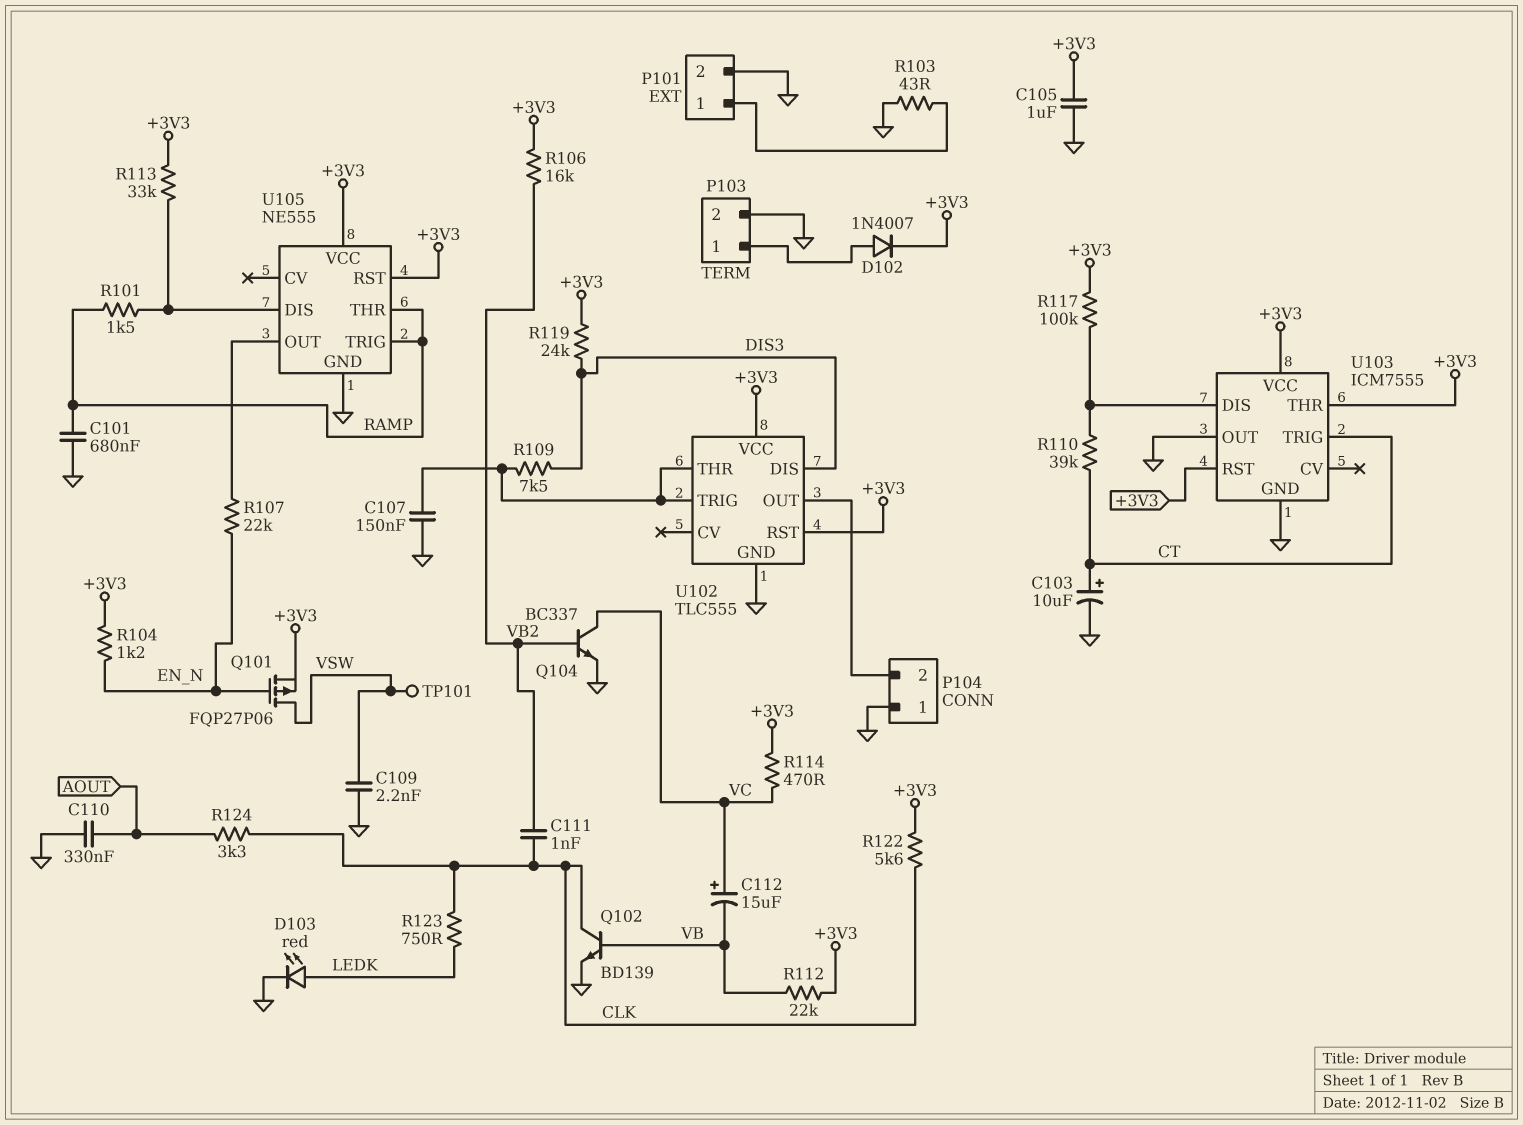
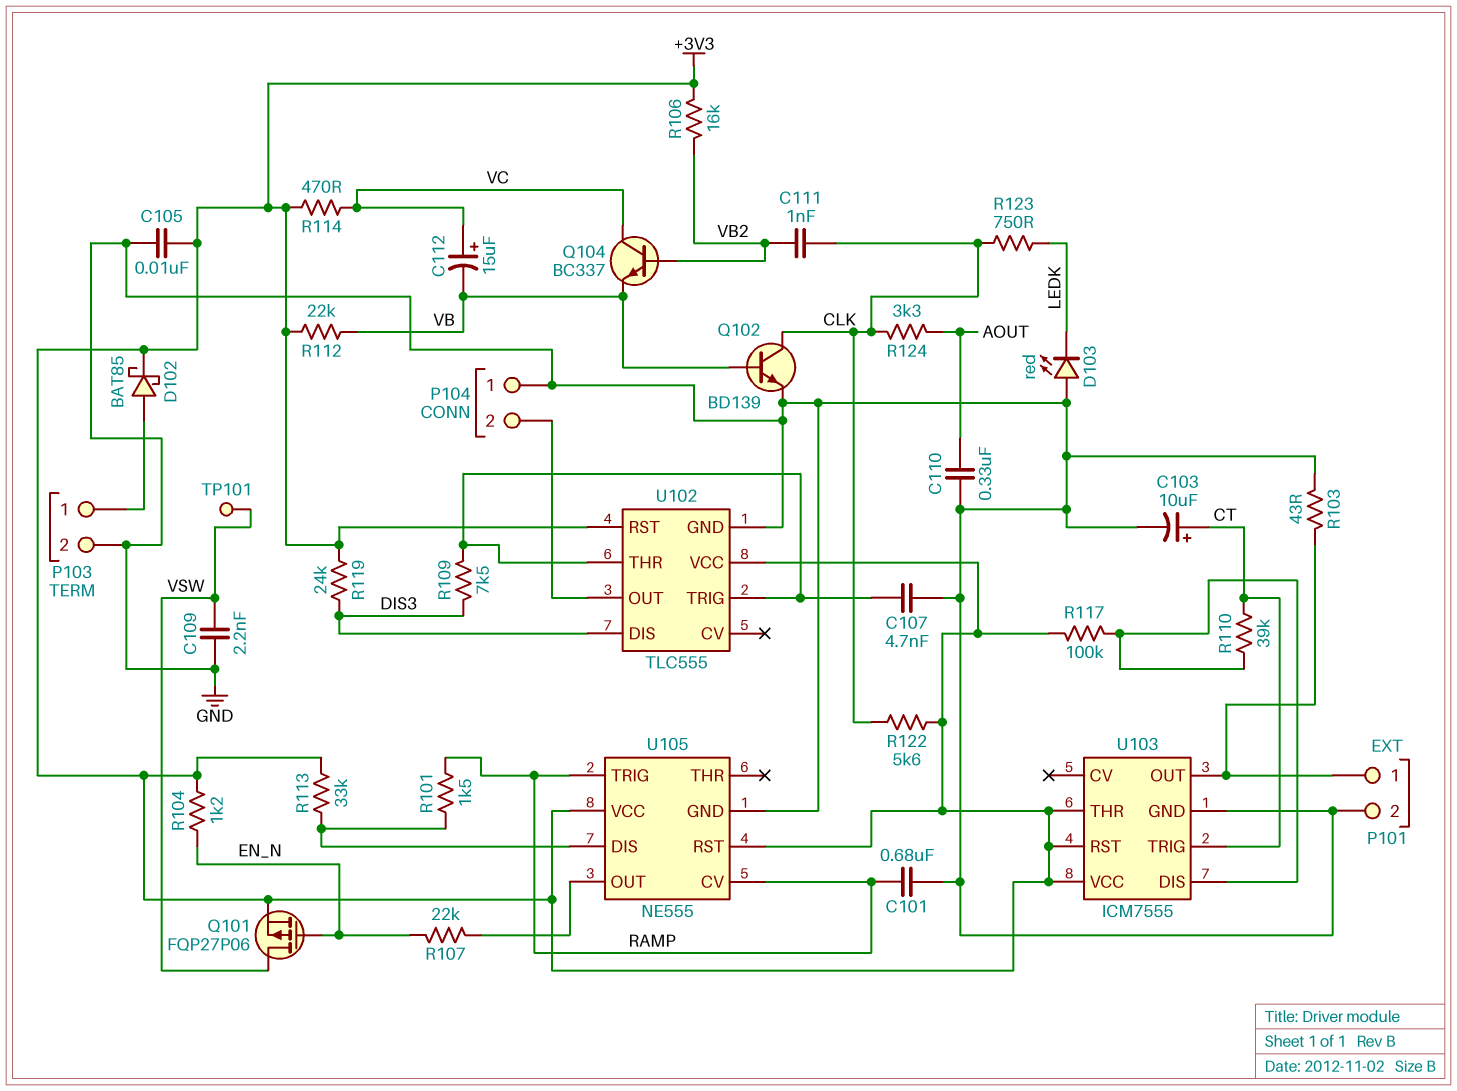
C105: 1uF (+3V3, GND) -> 10nF (+3V3, GND)
C107: 150nF (GND, U102/THR) -> 4.7nF (GND, U102/THR)
D102: diode 1N4007 (A P103/1, K +3V3) -> schottky BAT85 (A P103/1, K +3V3)
D103: LED red (A LEDK, K GND) -> LED red (A GND, K LEDK)
Q104: NPN BC337 (B VB2, C VC, E GND) -> NPN BC337 (B VB2, C VC, E VB)
U103 pin OUT: GND -> P101/1
U105 pin CV: none -> RAMP
U105 pin THR: RAMP -> none

